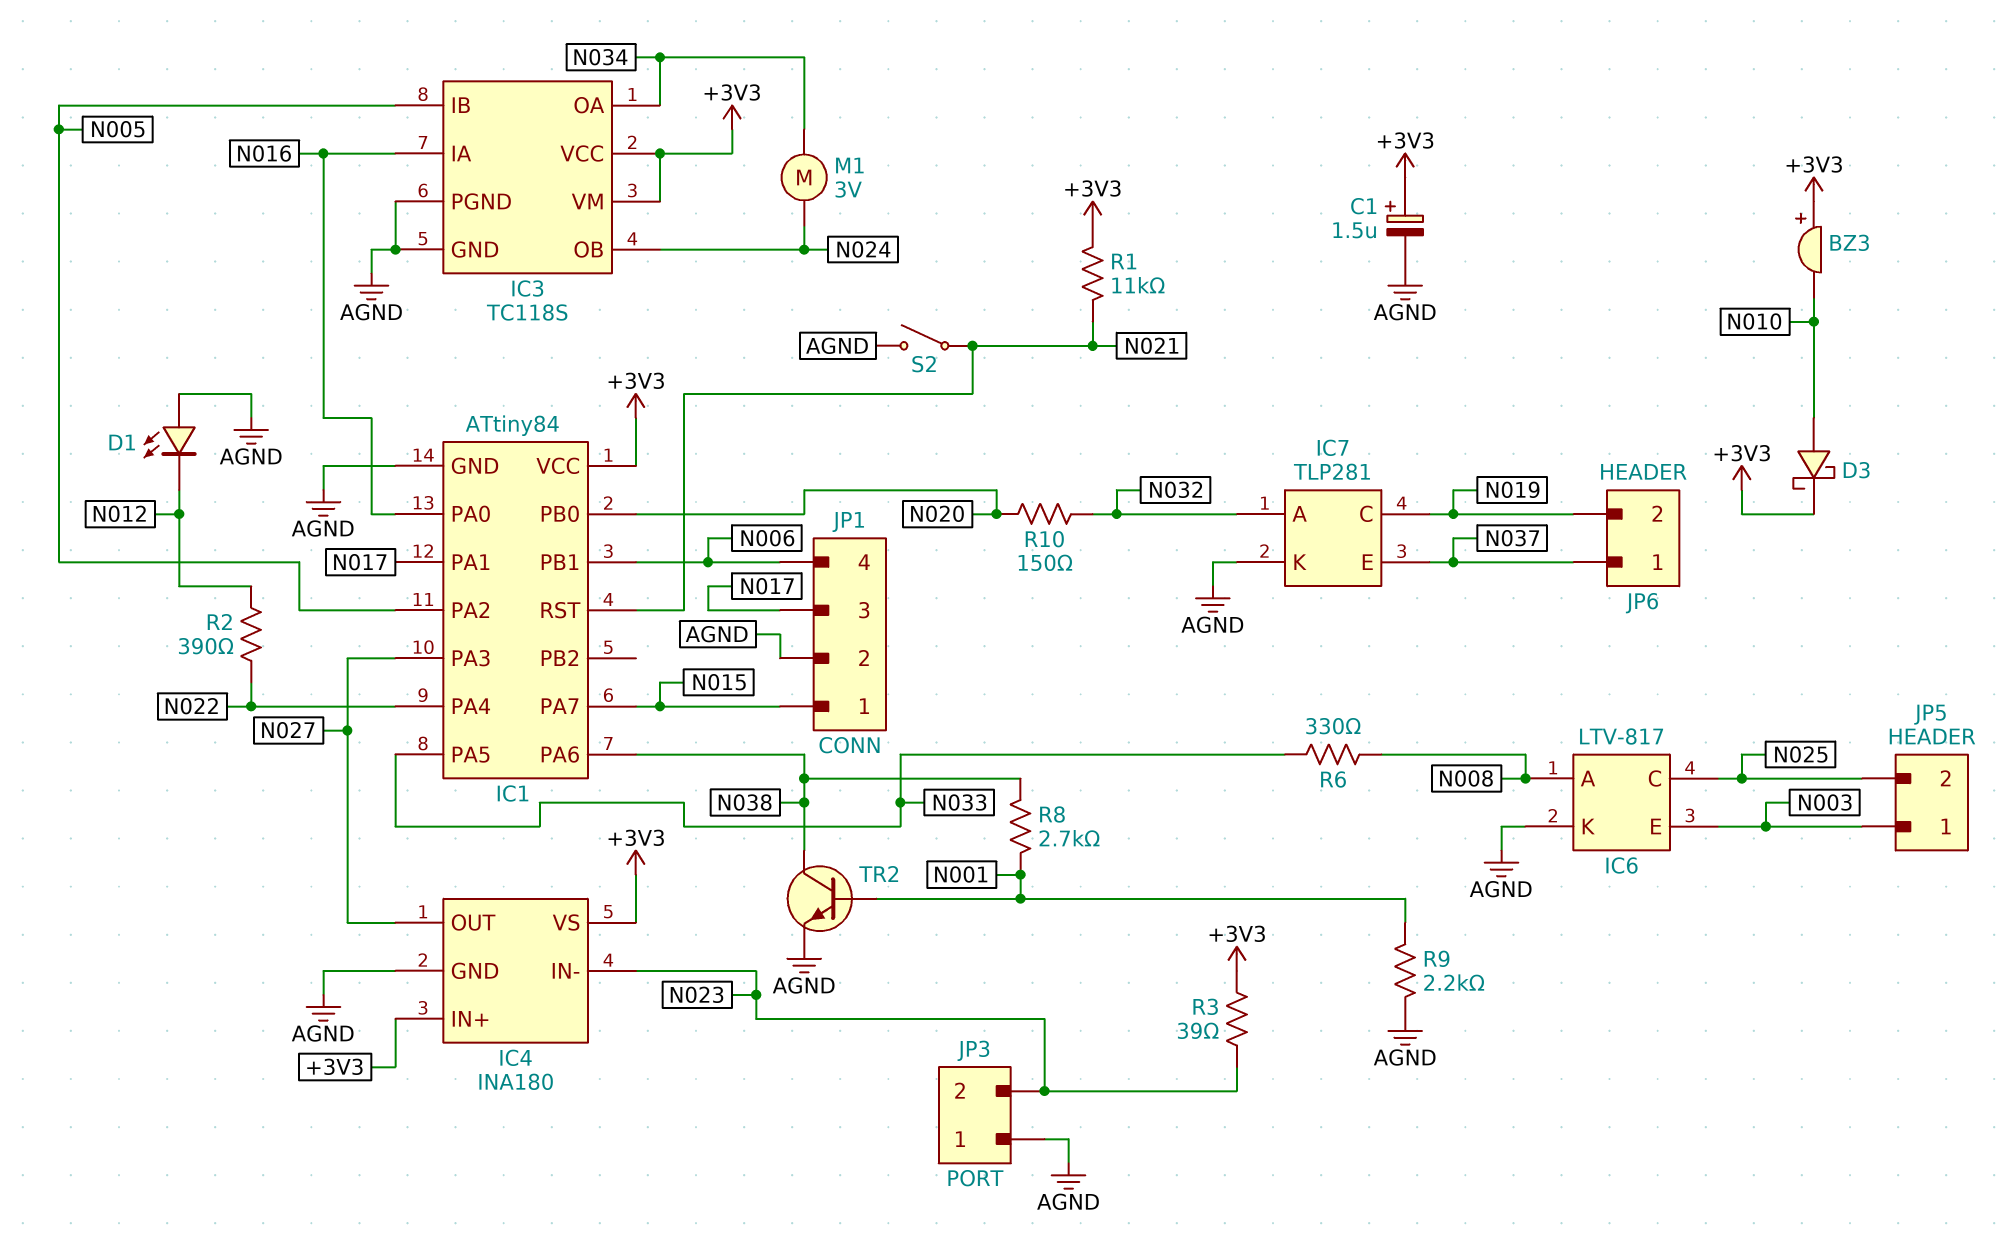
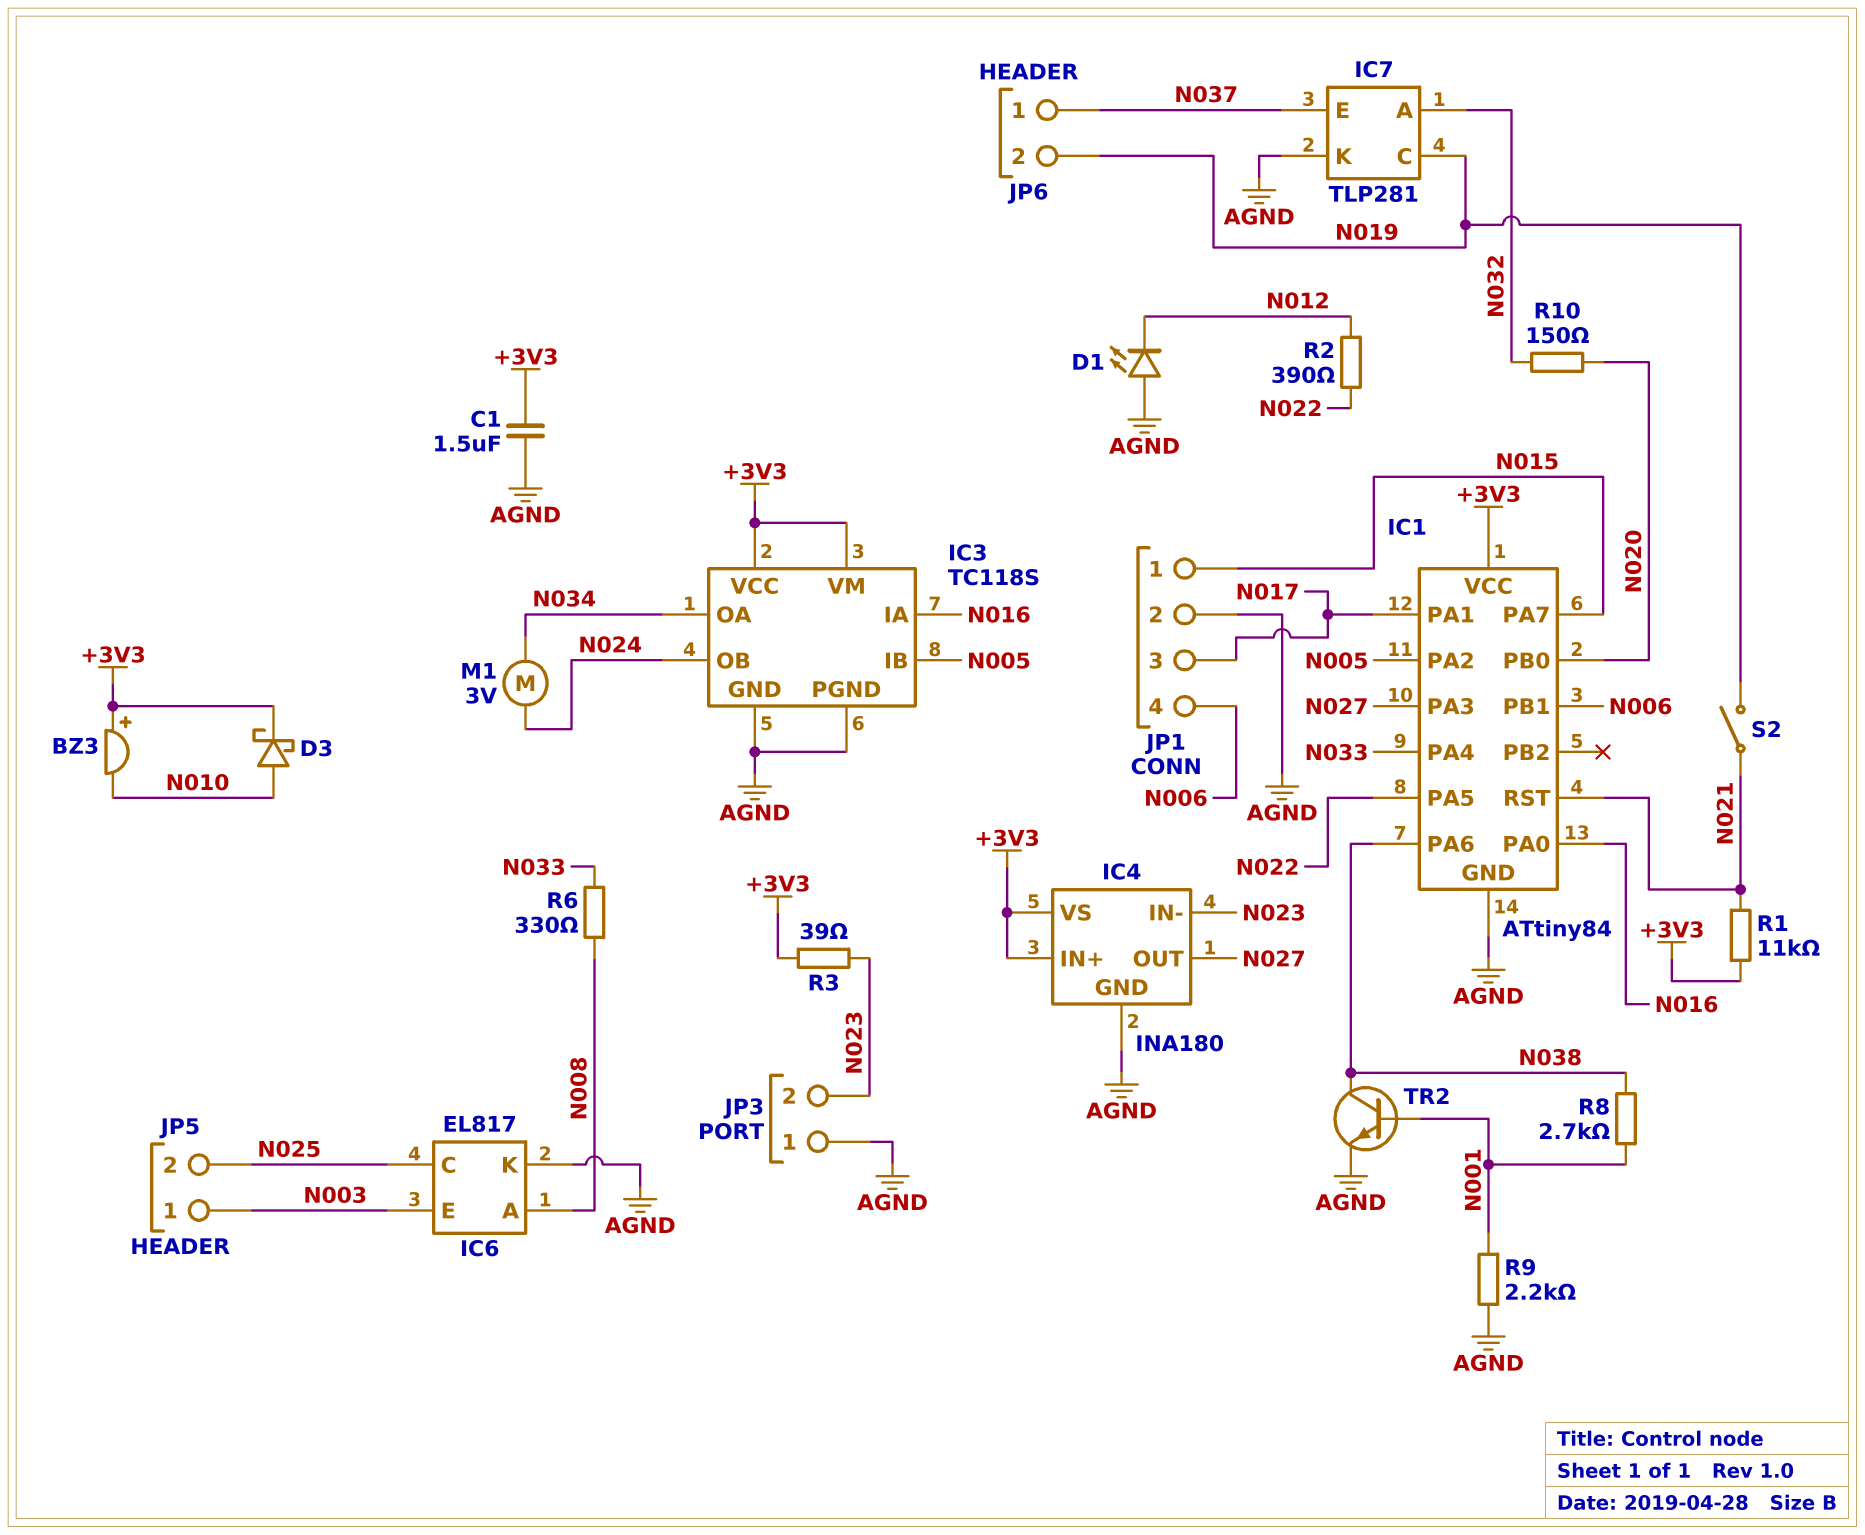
C1: 1.5uF (plus +3V3, minus AGND) -> 1.5uF (+3V3, AGND)
IC1 pin PA4: N022 -> N033
IC1 pin PA5: N033 -> N022
IC6: LTV-817 -> EL817
S2: switch (AGND, N021) -> switch (N019, N021)

